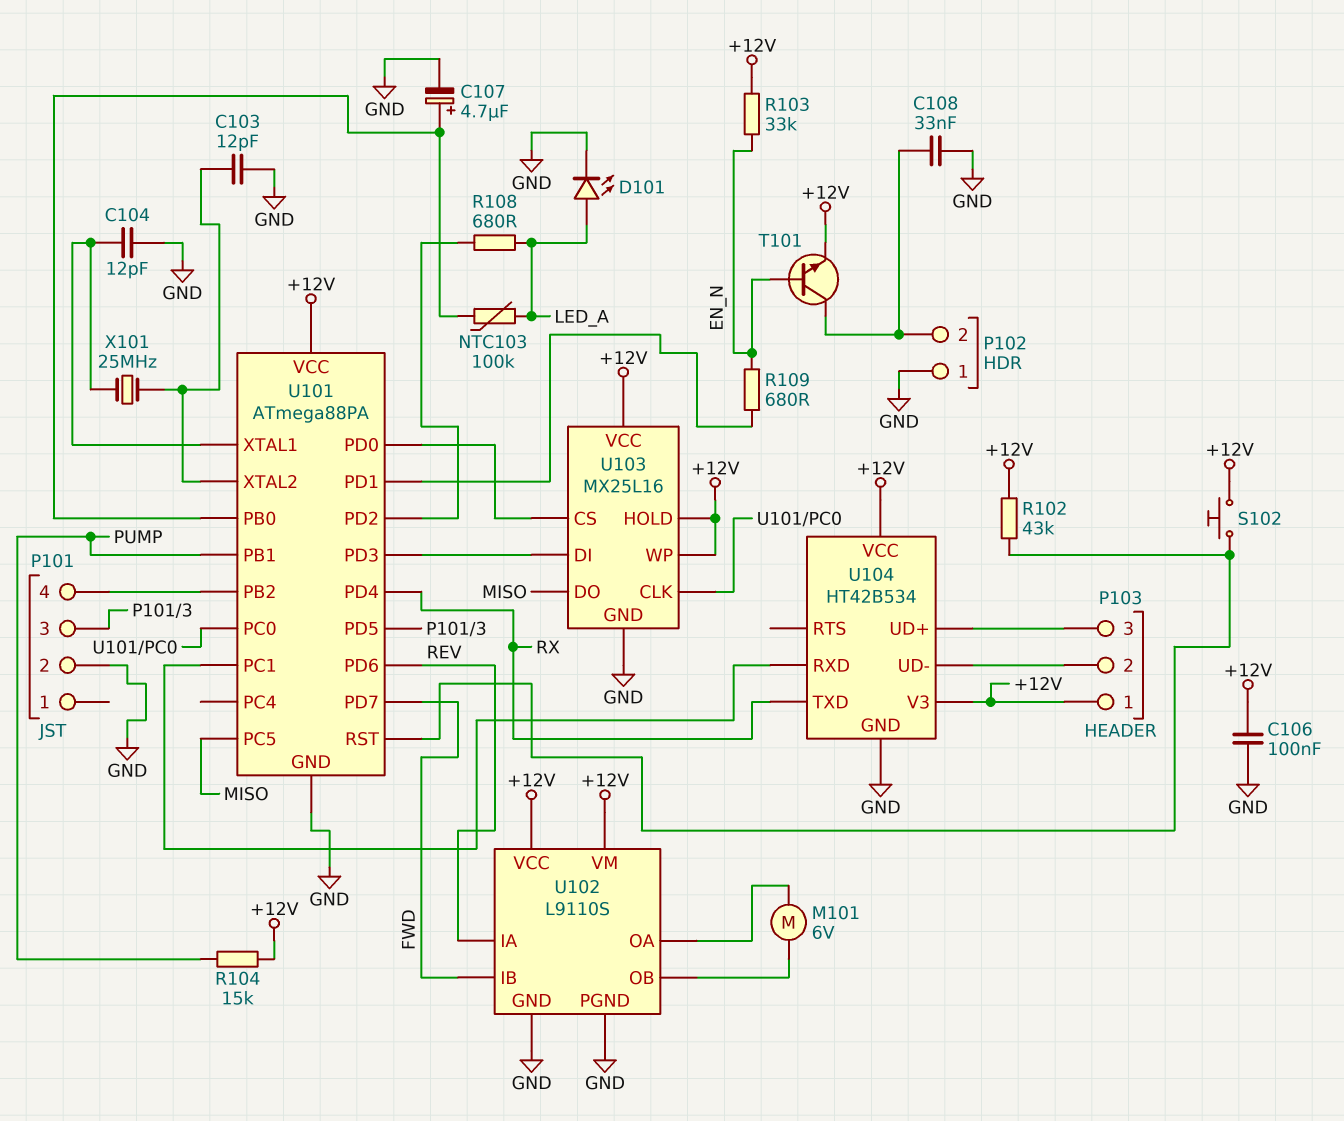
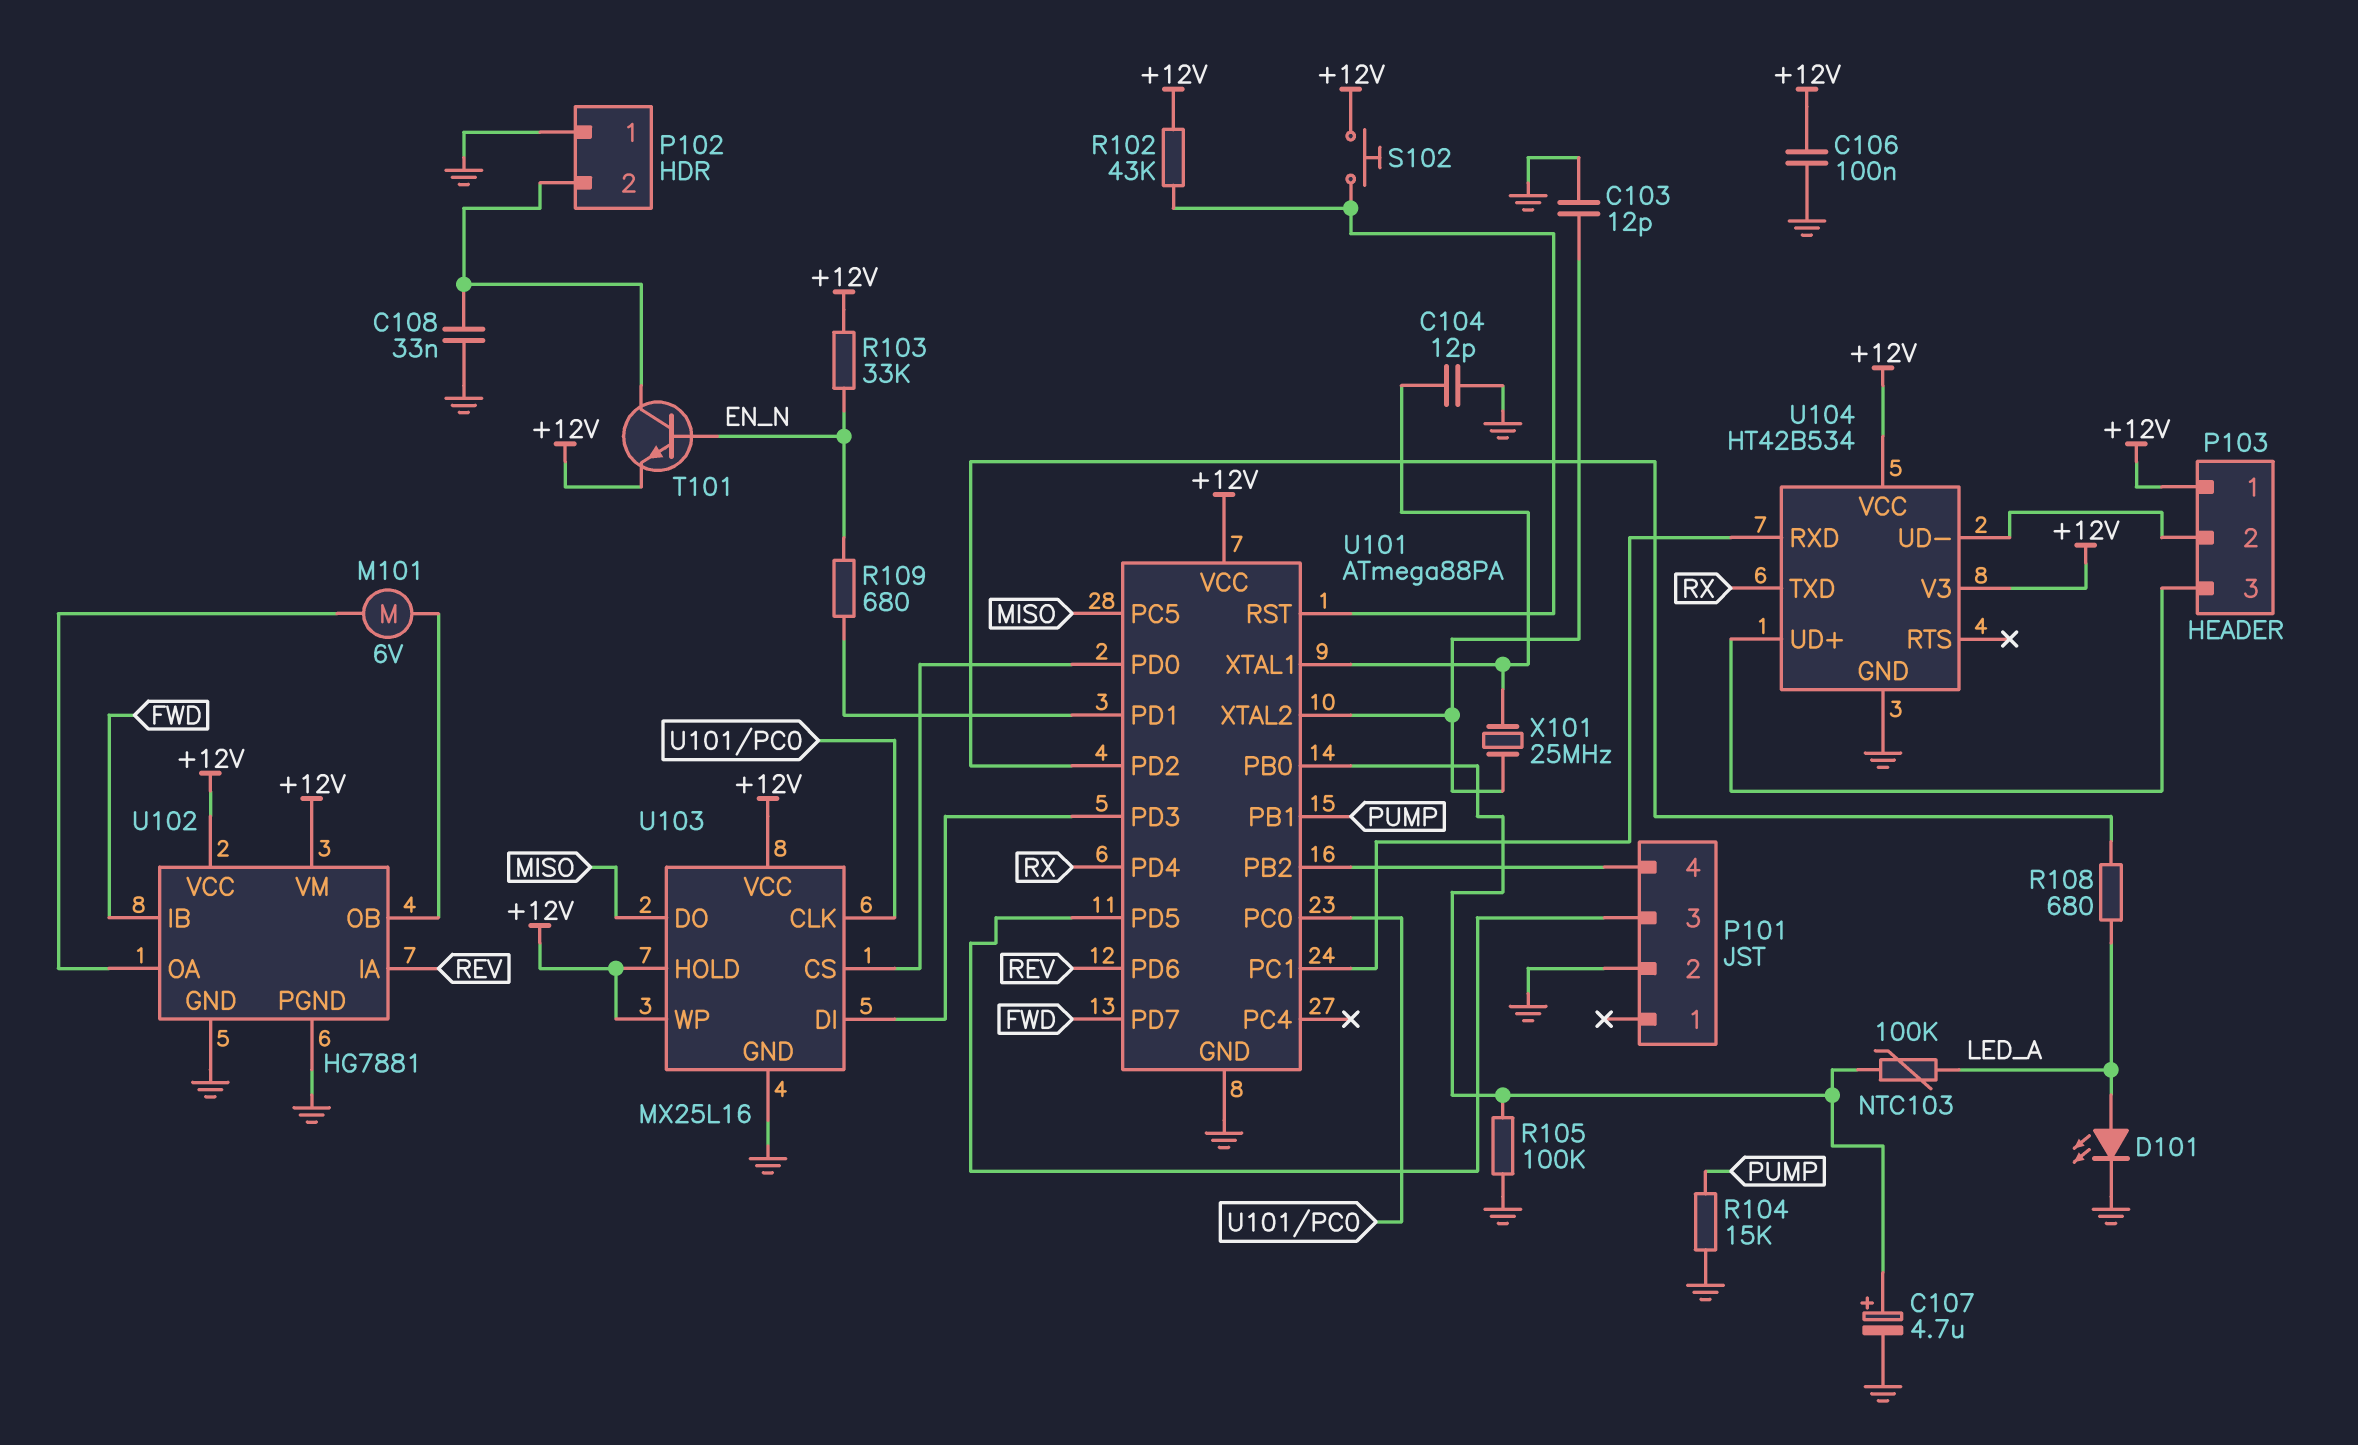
R104: 15k (+12V, PUMP) -> 15k (GND, PUMP)
R105: none -> 100k (GND, U101/PB0)
U102: L9110S -> HG7881

